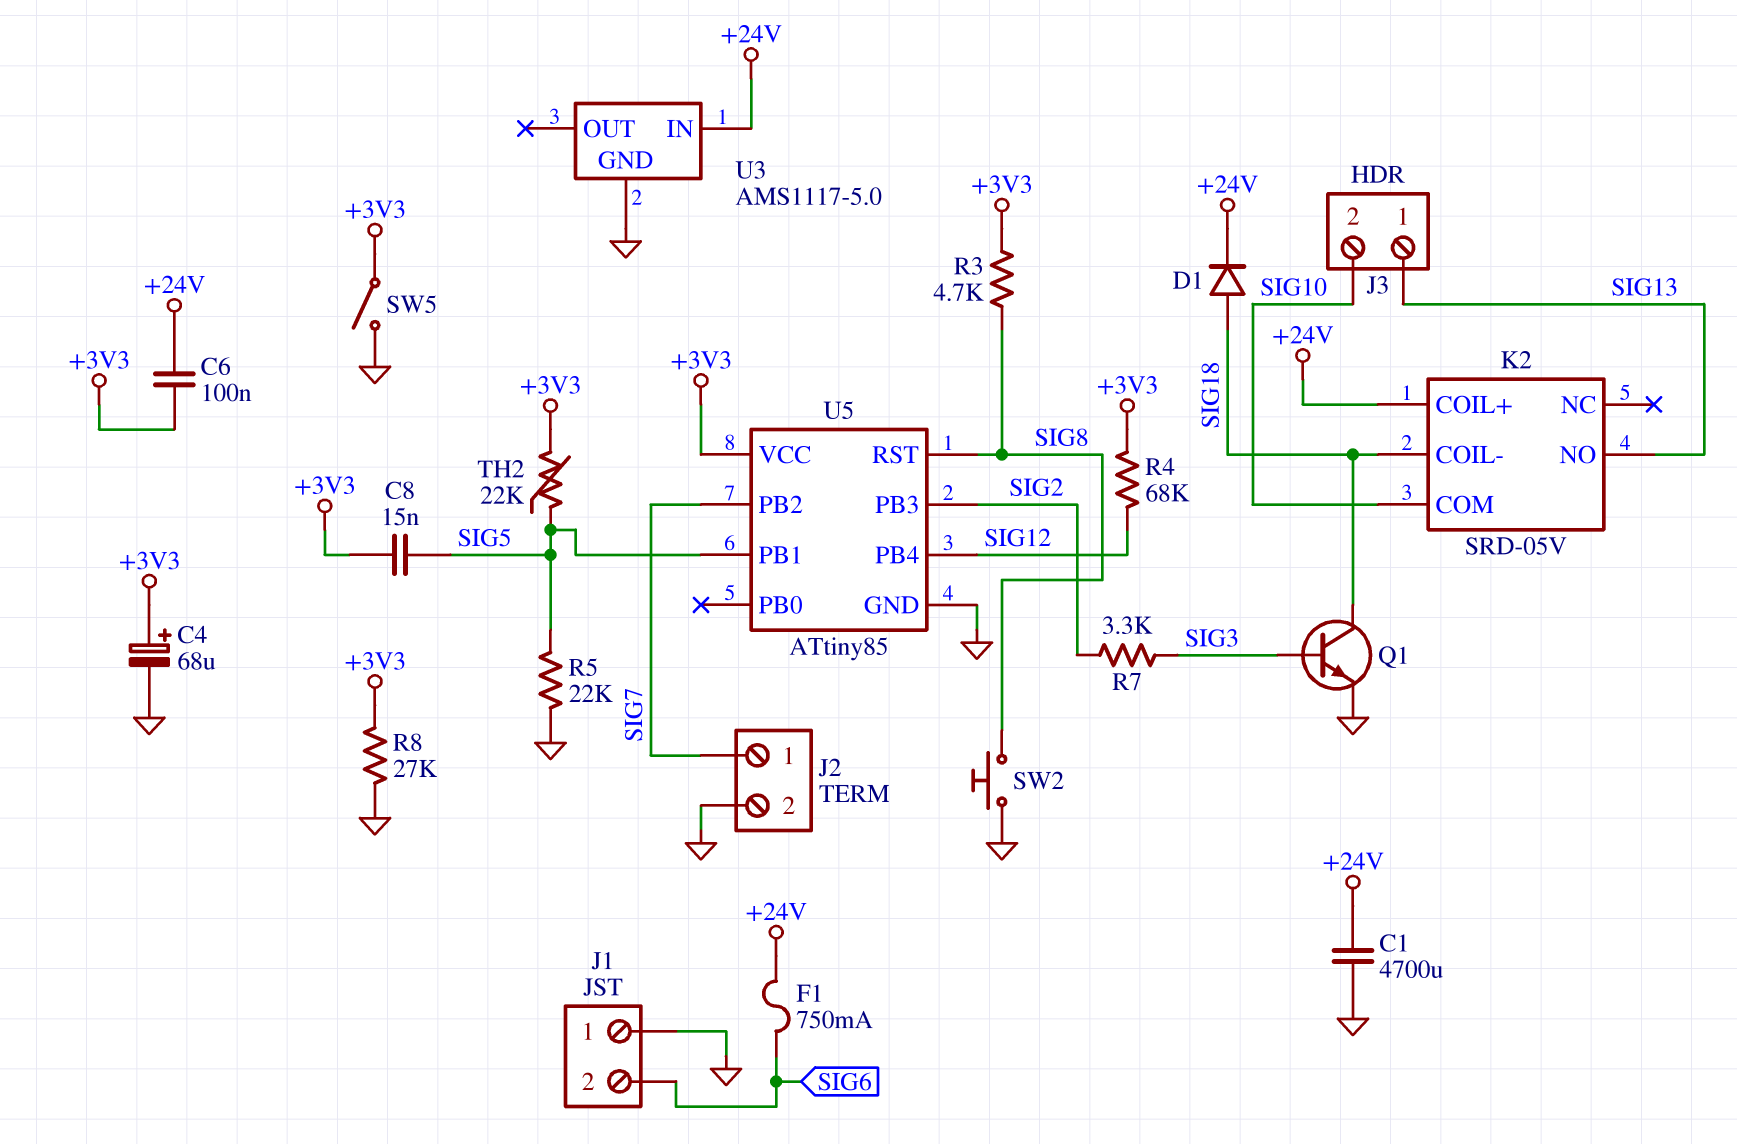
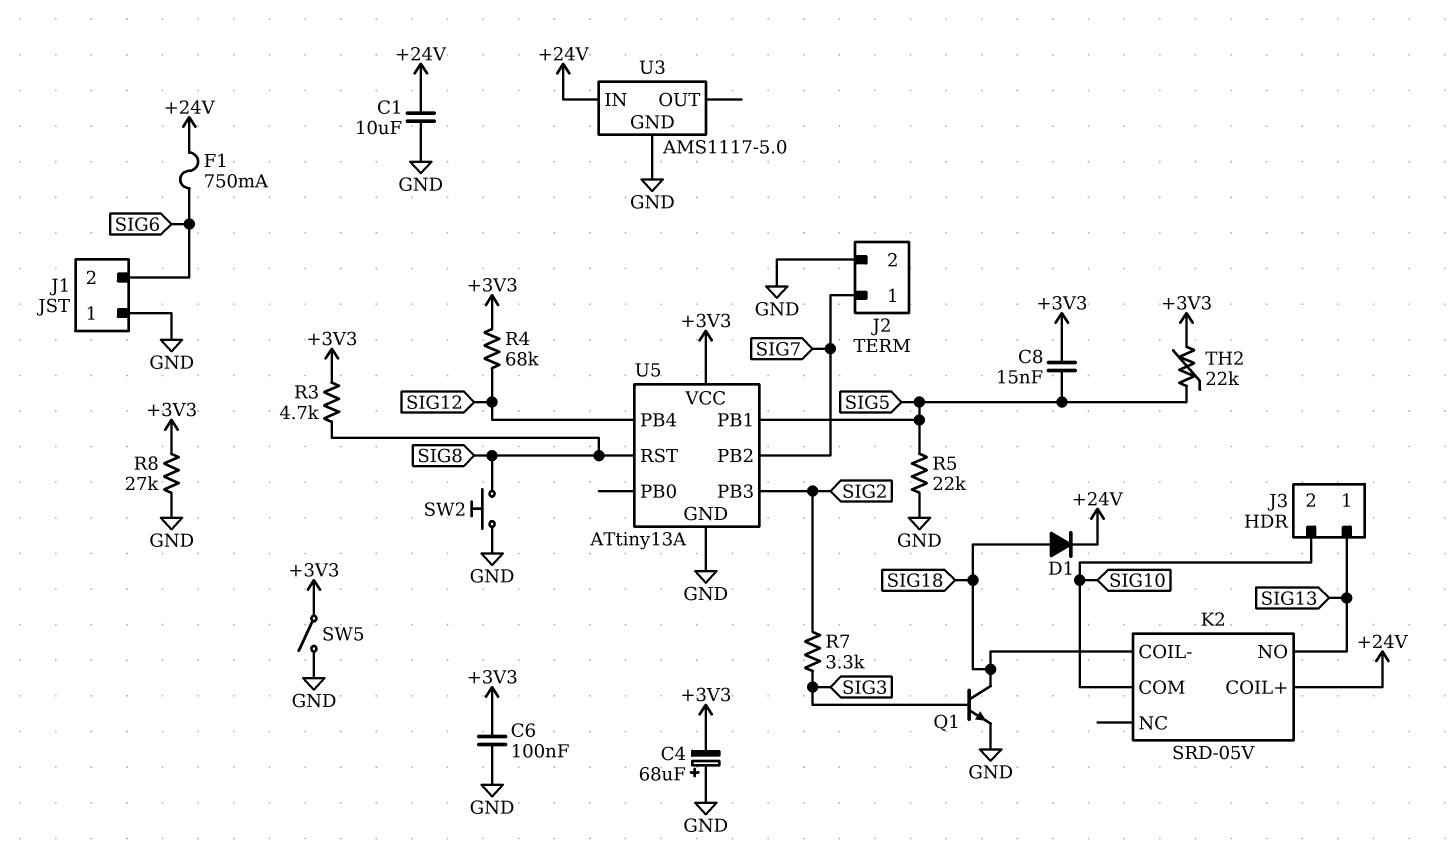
C1: 4700uF (+24V, GND) -> 10uF (+24V, GND)
C4: 68uF (plus +3V3, minus GND) -> 68uF (plus GND, minus +3V3)
C6: 100nF (+3V3, +24V) -> 100nF (+3V3, GND)
U5: ATtiny85 -> ATtiny13A

